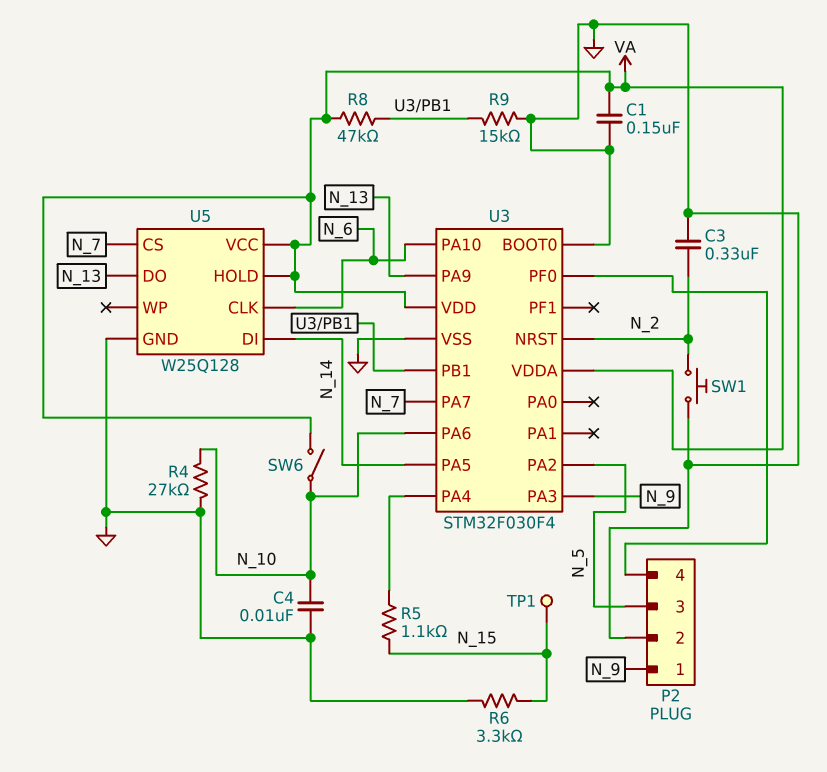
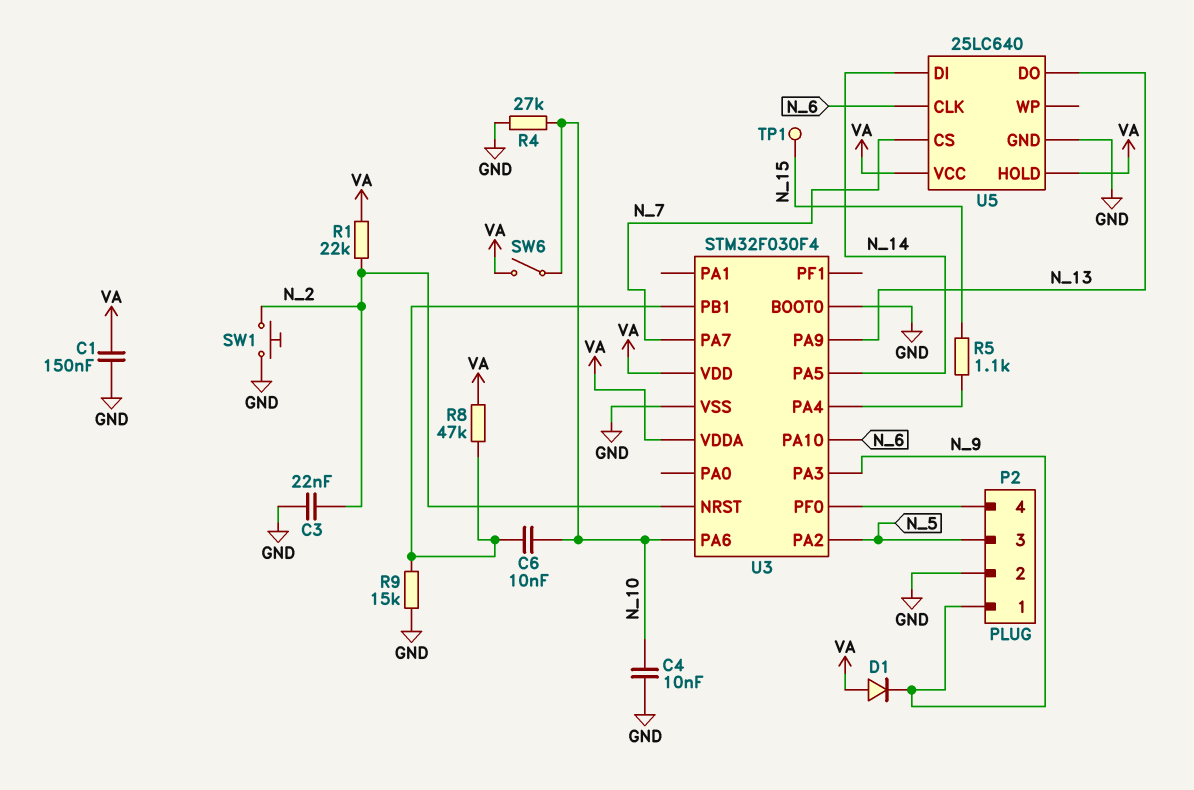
C3: 330nF (GND, N_2) -> 22nF (GND, N_2)
C6: none -> 10nF (N_10, U3/PB1)
D1: none -> diode (A VA, K N_9)
R1: none -> 22k (N_2, VA)
R6: 3.3k (GND, N_15) -> none
U5: W25Q128 -> 25LC640

